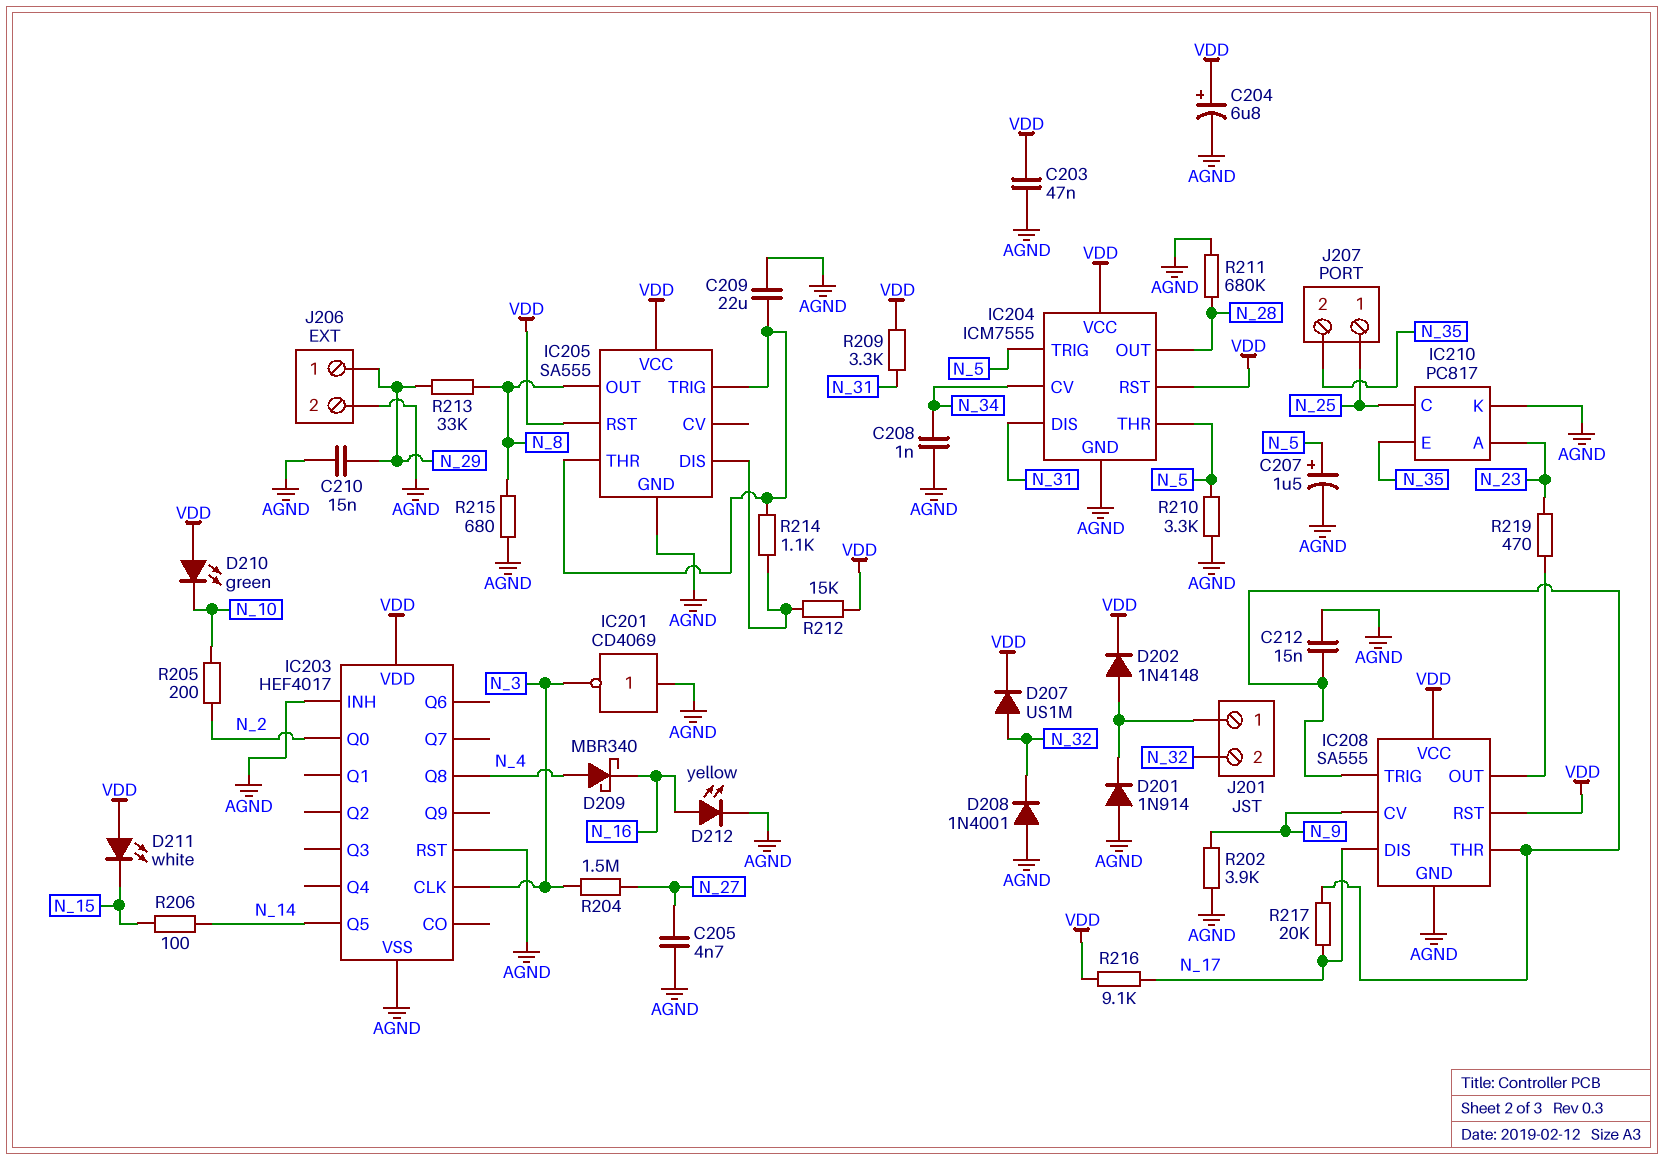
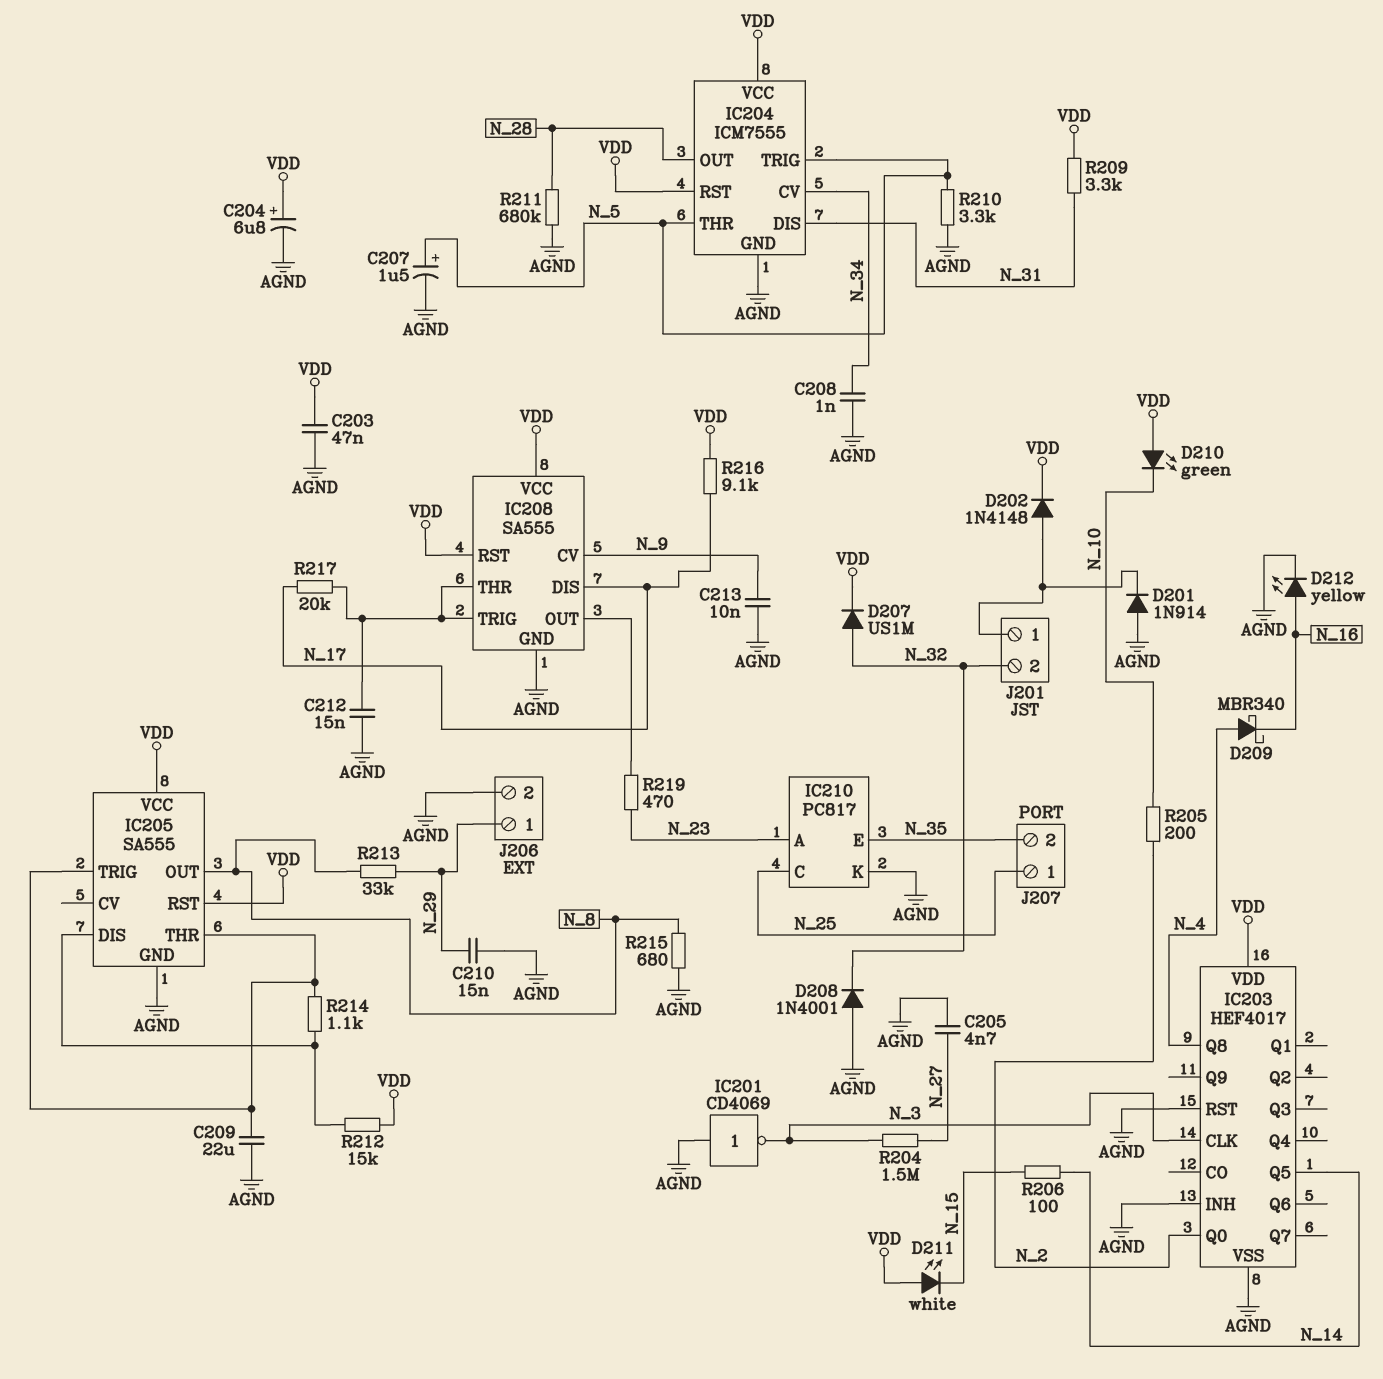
C213: none -> 10nF (AGND, N_9)
R202: 3.9k (AGND, N_9) -> none

